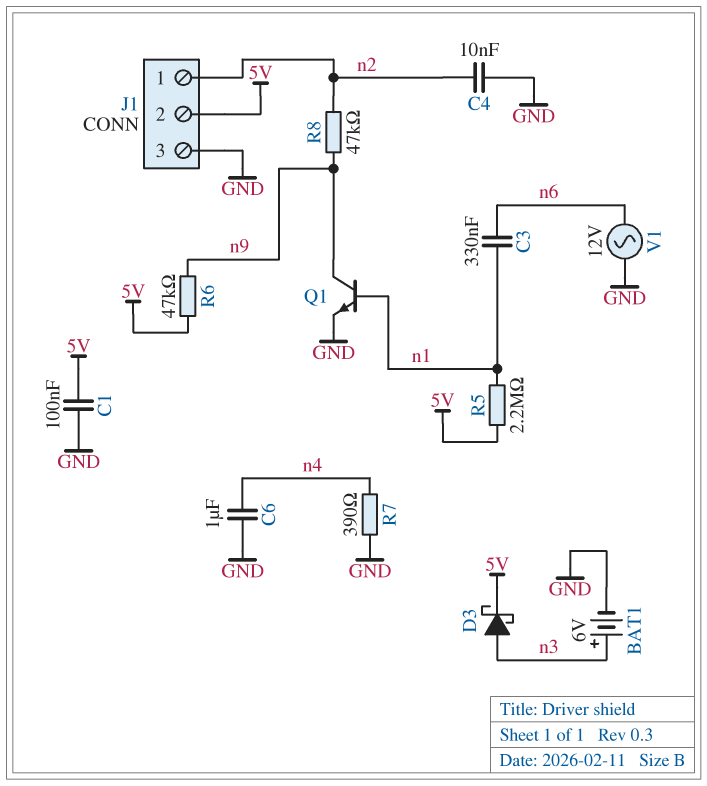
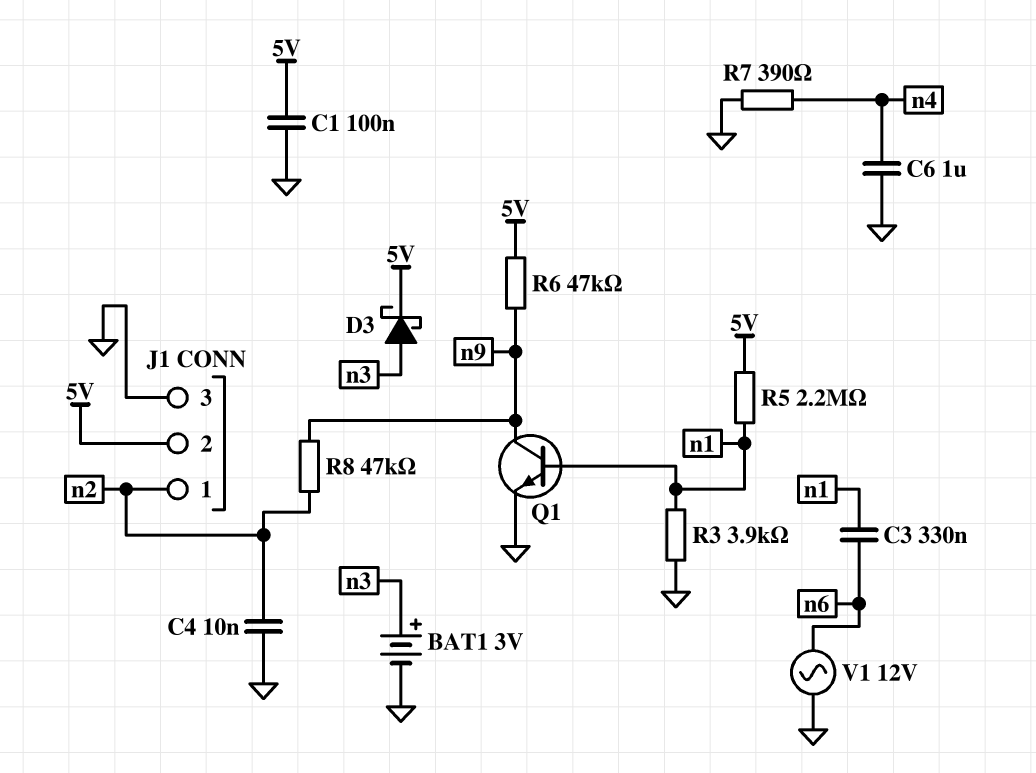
BAT1: 6V (plus n3, minus GND) -> 3V (plus n3, minus GND)
R3: none -> 3.9k (GND, n1)

